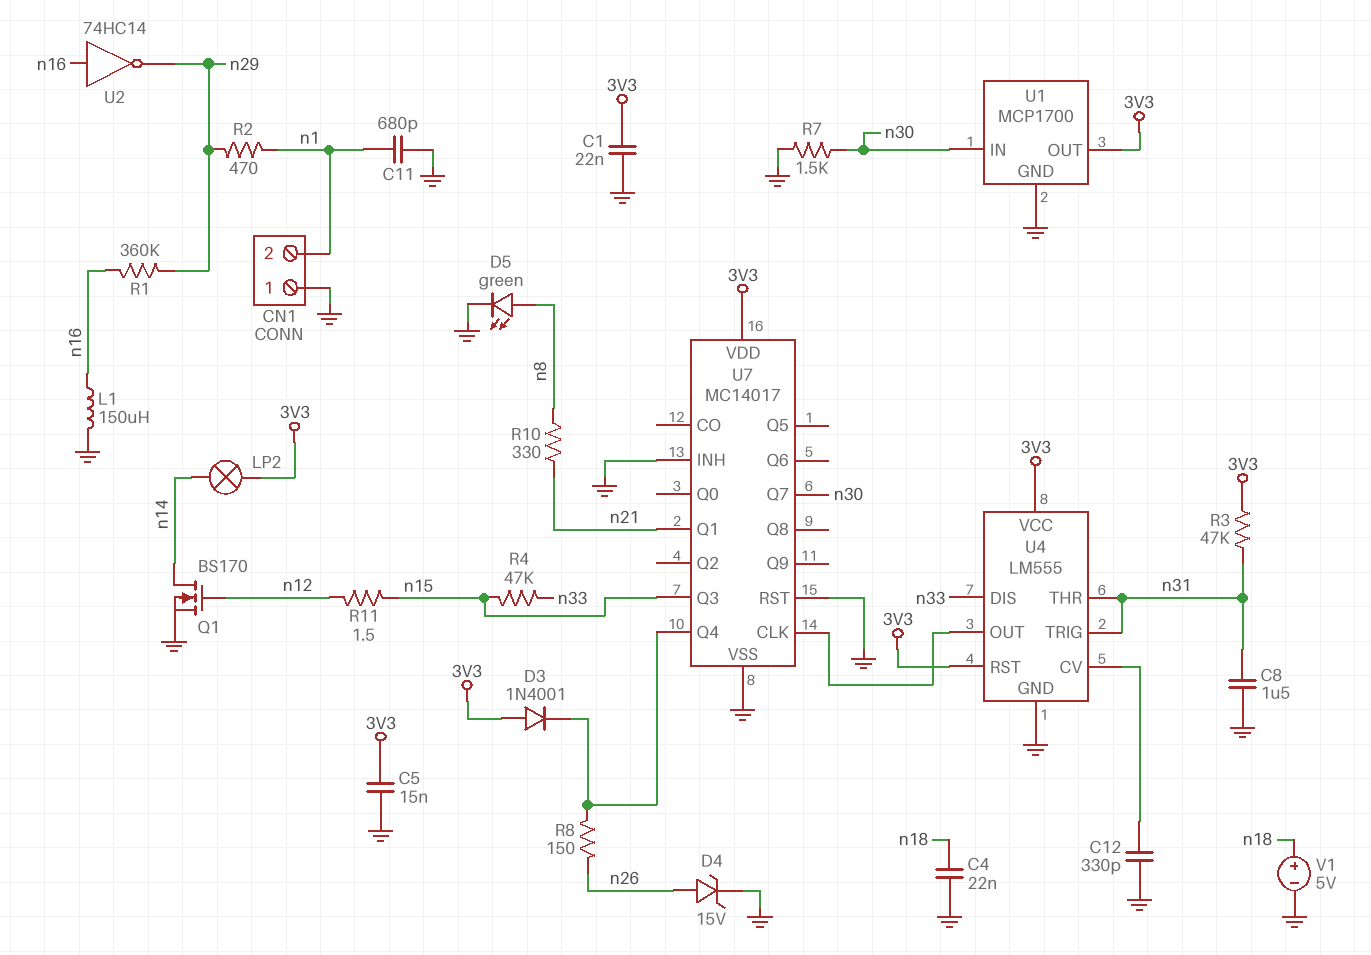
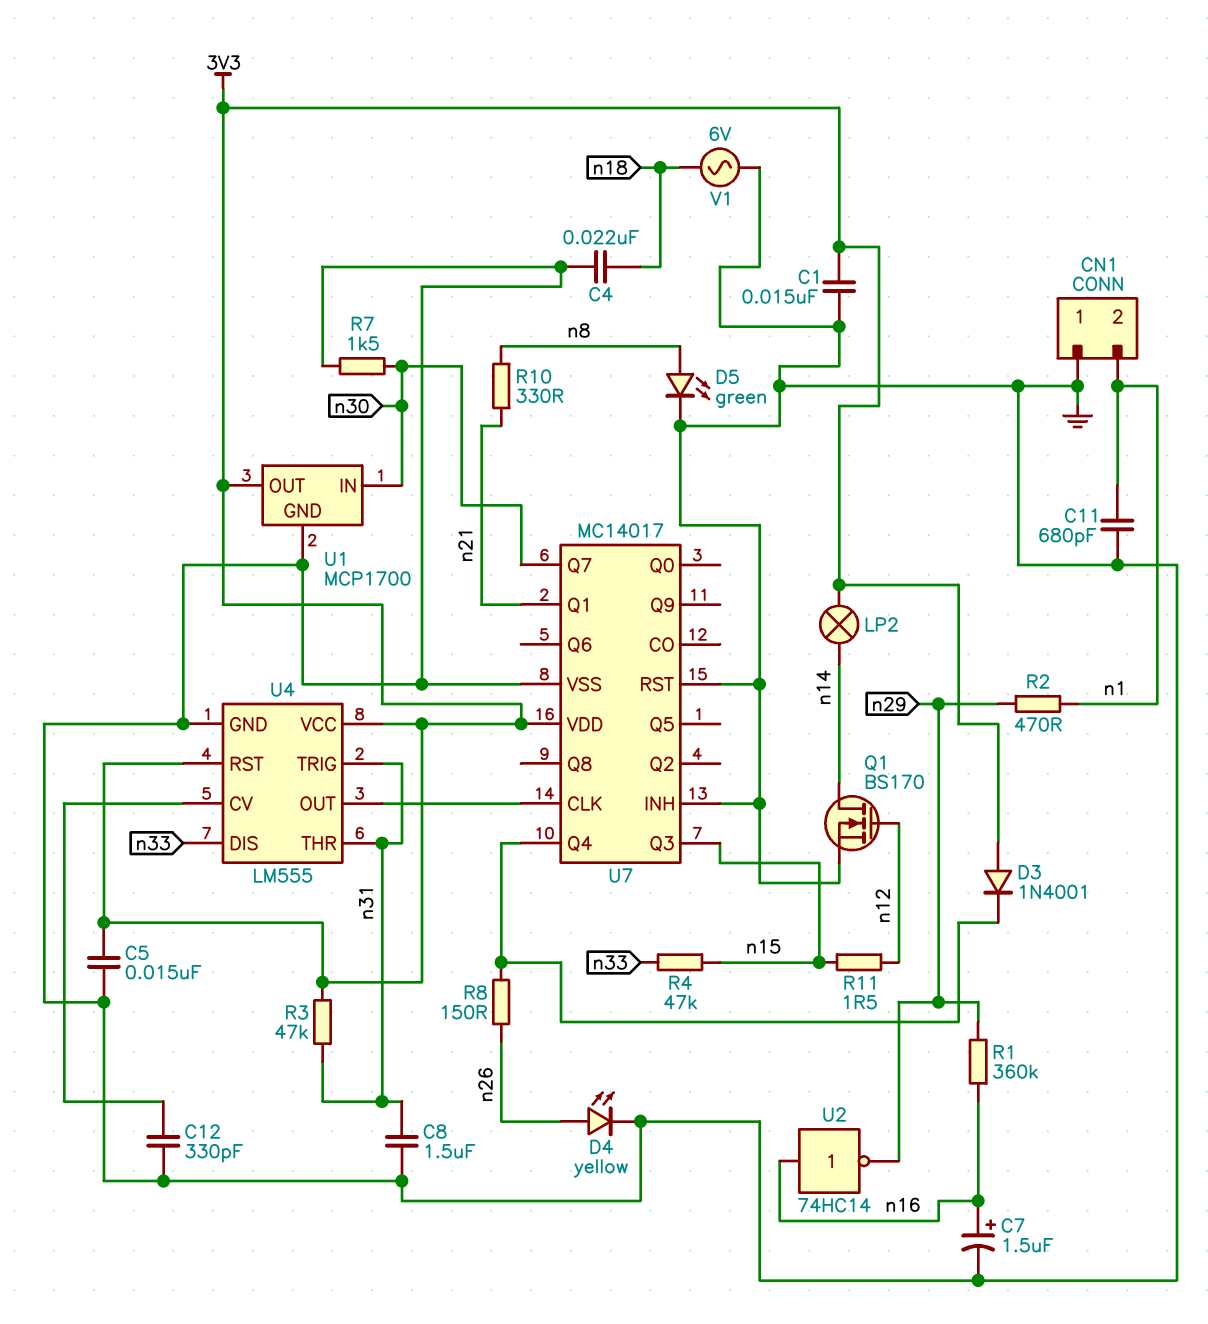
C1: 22nF (3V3, GND) -> 15nF (3V3, GND)
C7: none -> 1.5uF (plus n16, minus GND)
D4: zener 15V (A n26, K GND) -> LED yellow (A n26, K GND)
L1: 150uH (GND, n16) -> none
V1: 5V (plus n18, minus GND) -> AC 6V (GND, n18)

